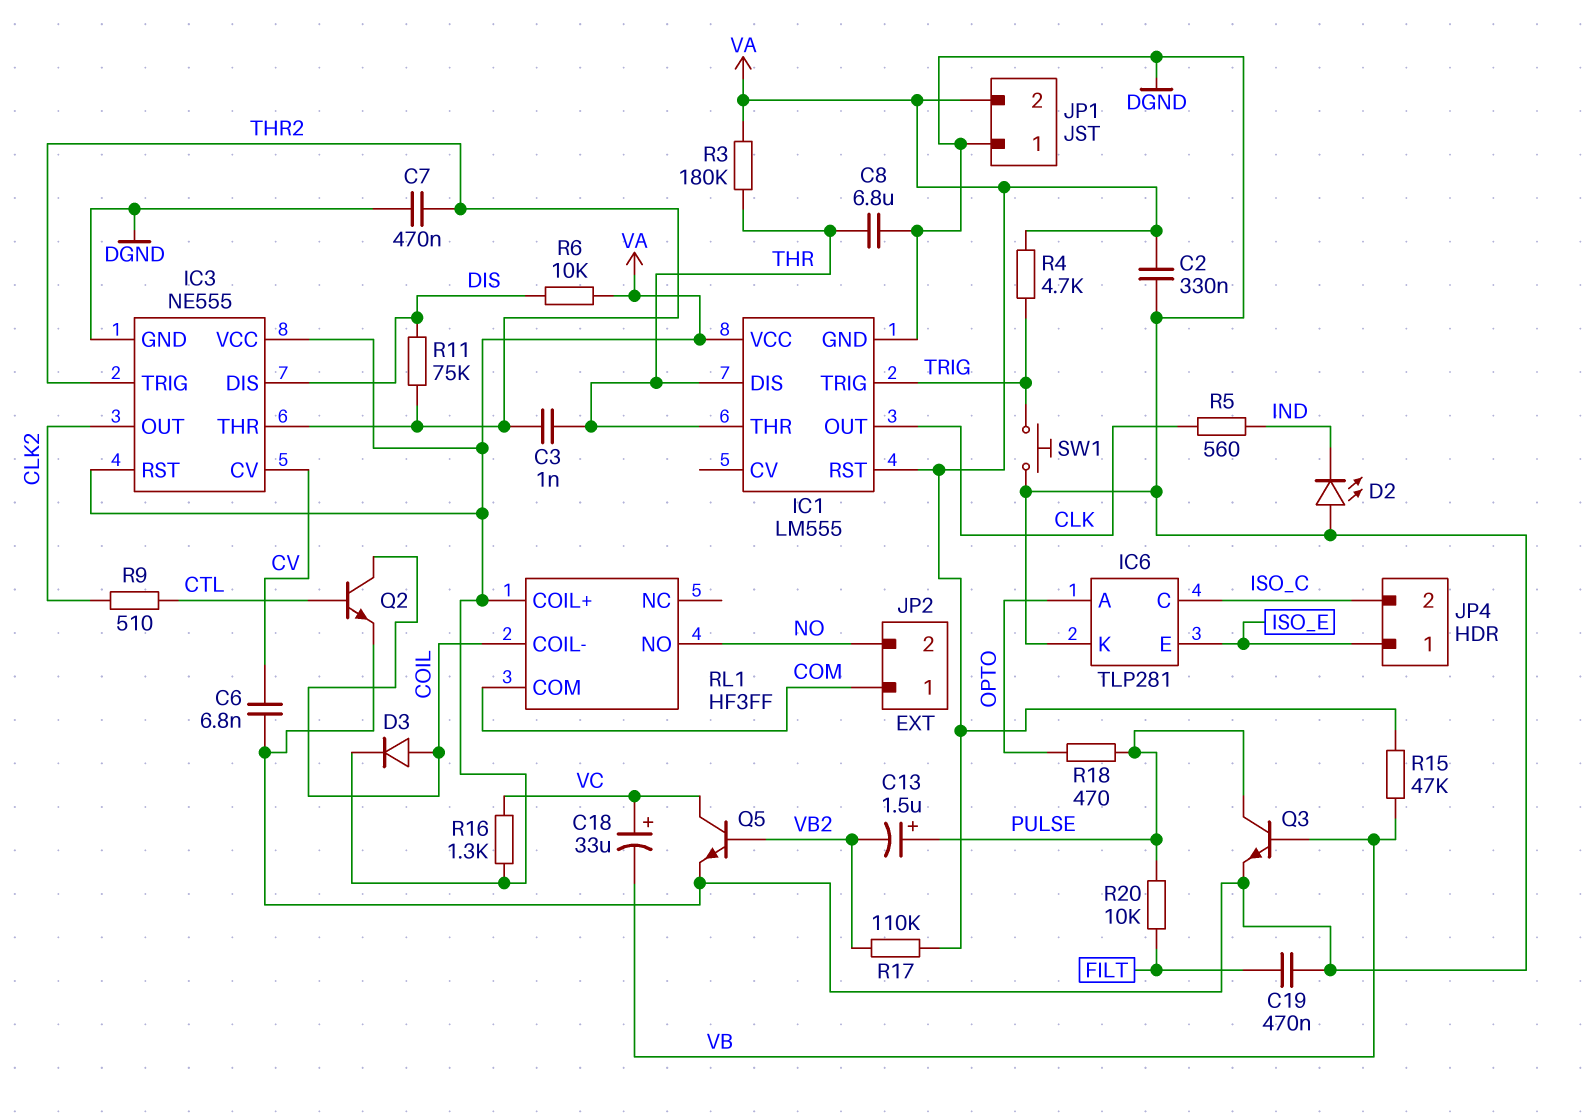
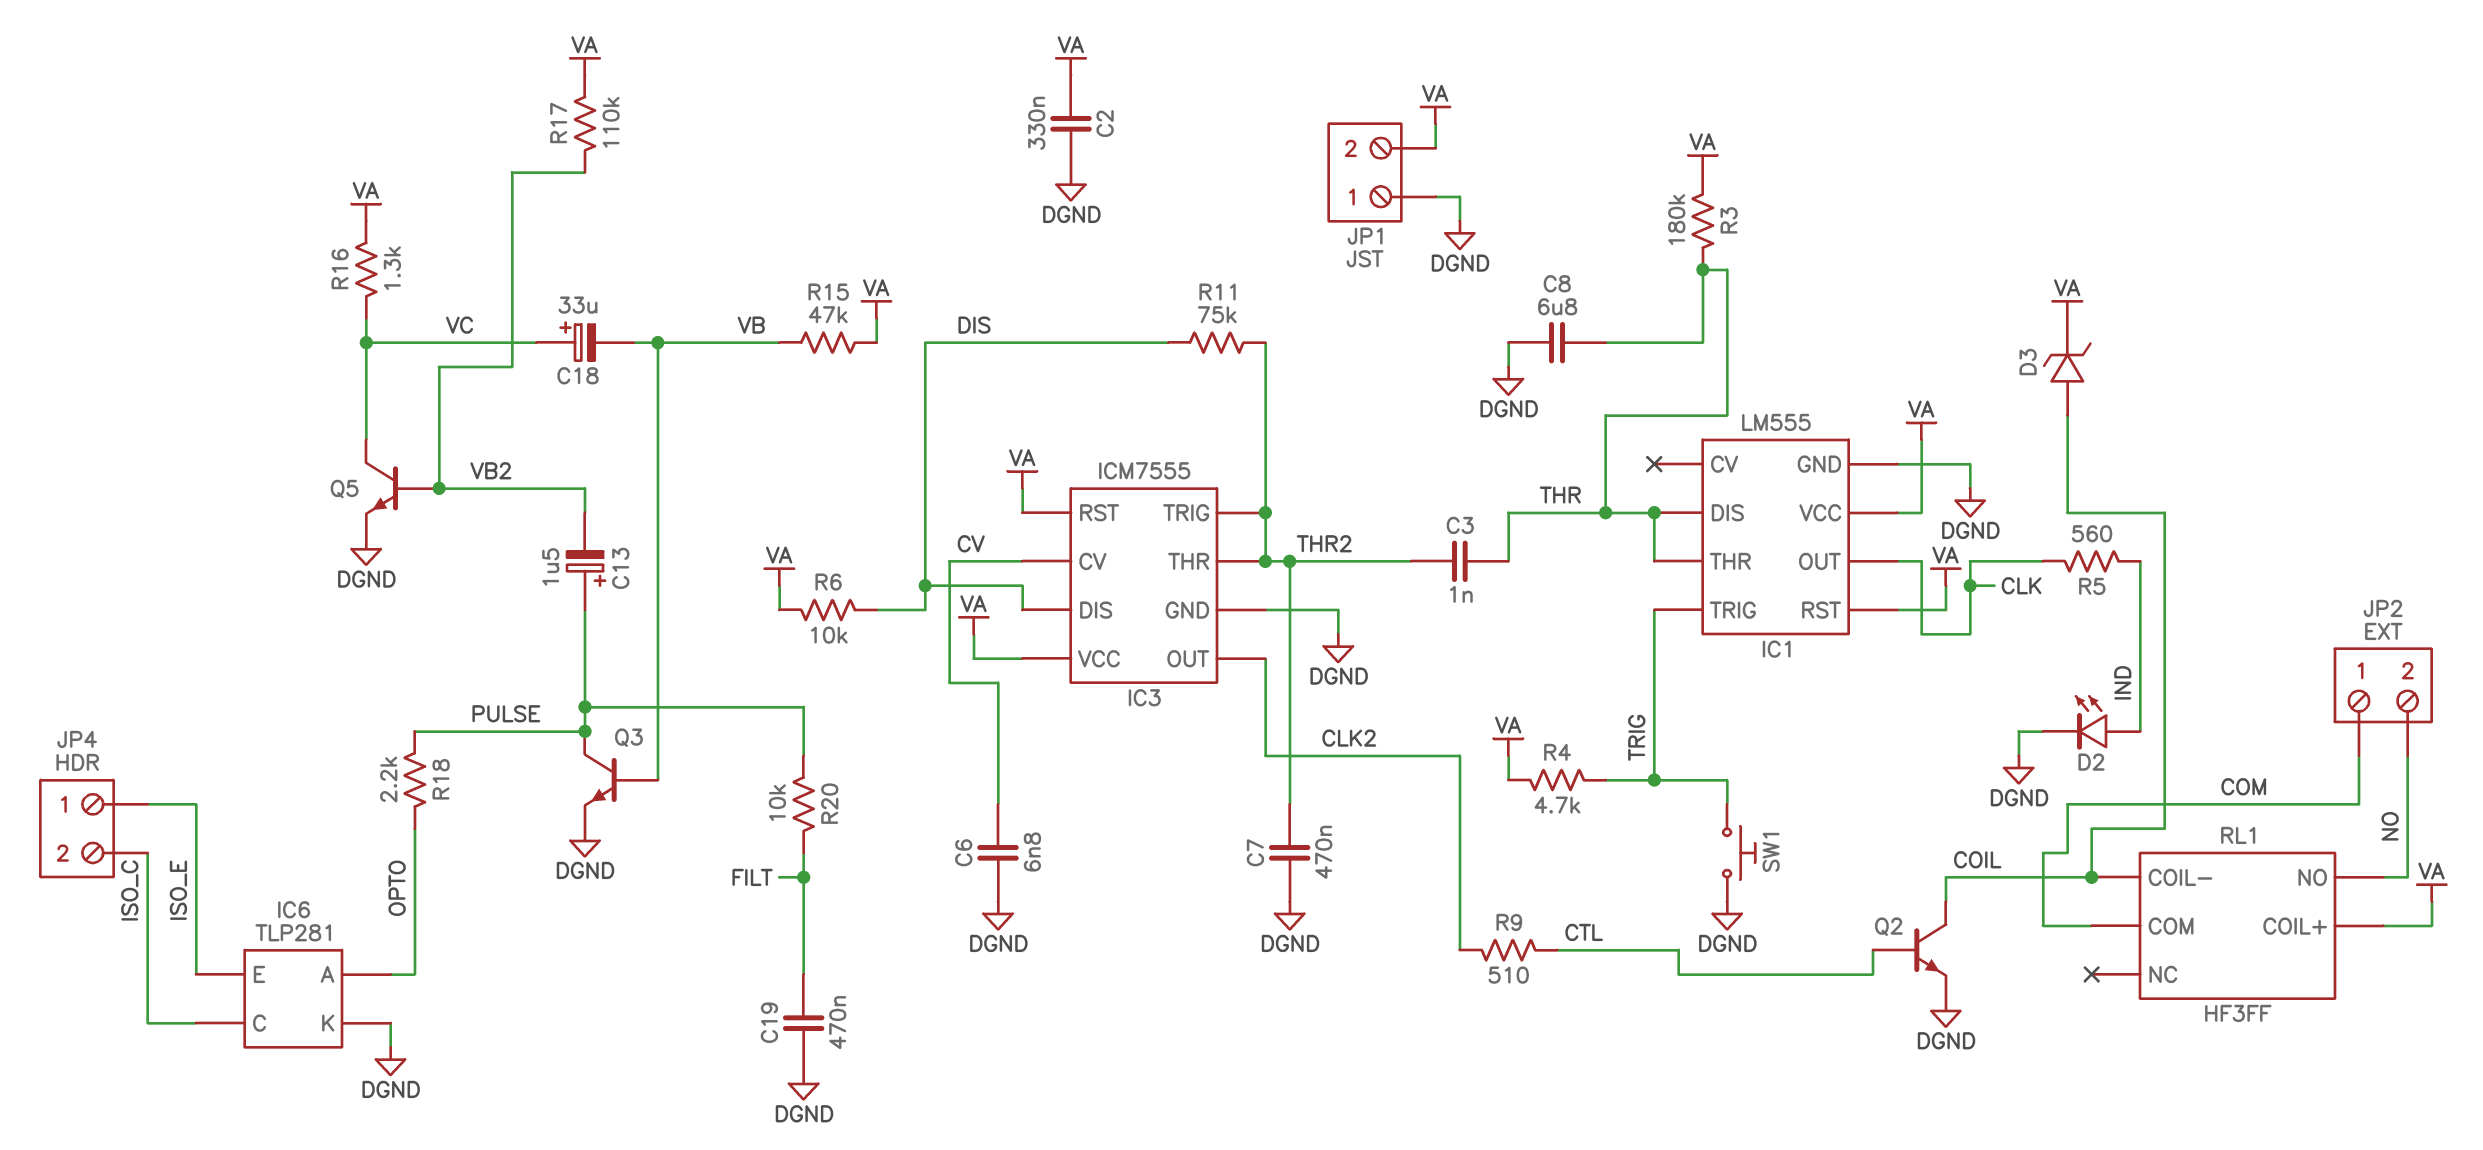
D2: LED (A DGND, K IND) -> LED (A IND, K DGND)
D3: diode (A COIL, K VA) -> zener (A COIL, K VA)
IC3: NE555 -> ICM7555
R18: 470 (OPTO, PULSE) -> 2.2k (OPTO, PULSE)

